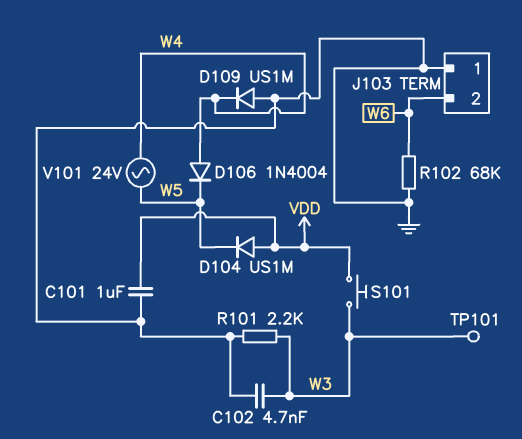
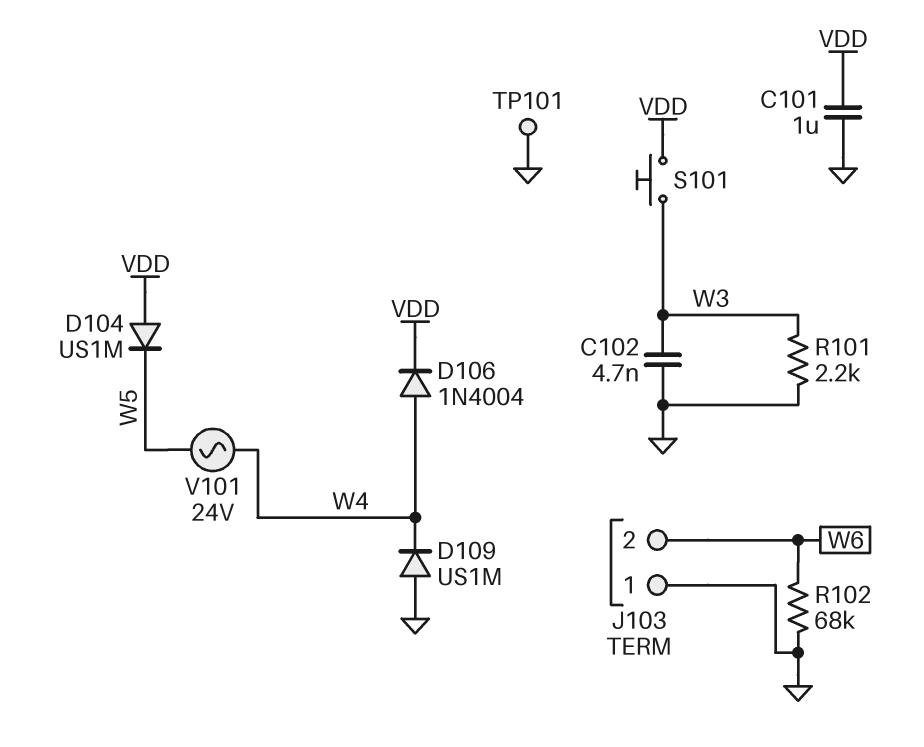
D106: diode 1N4004 (A W4, K W5) -> diode 1N4004 (A W4, K VDD)
TP101: test point (W3) -> test point (GND)

